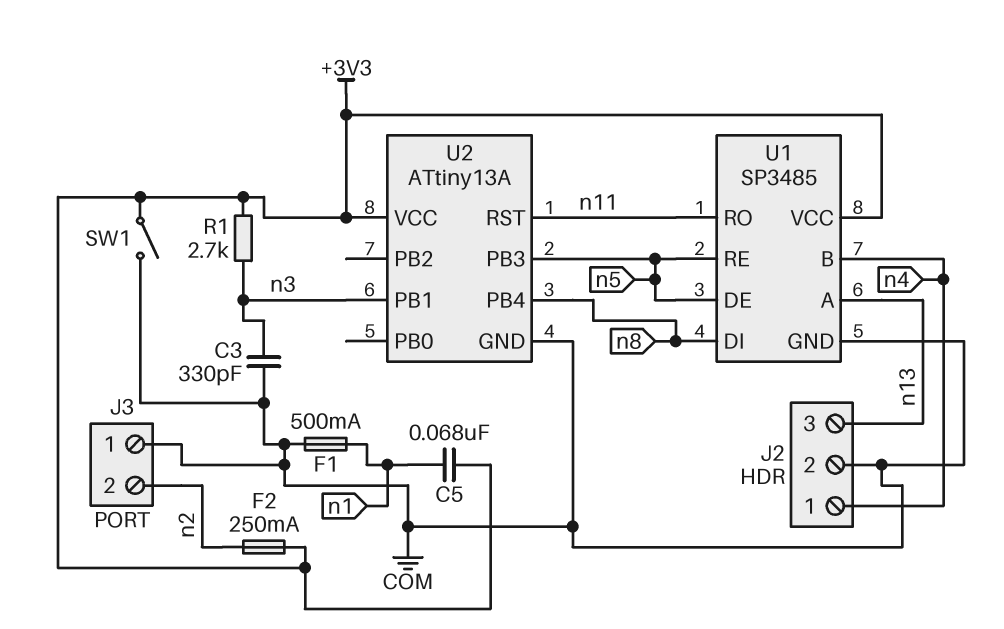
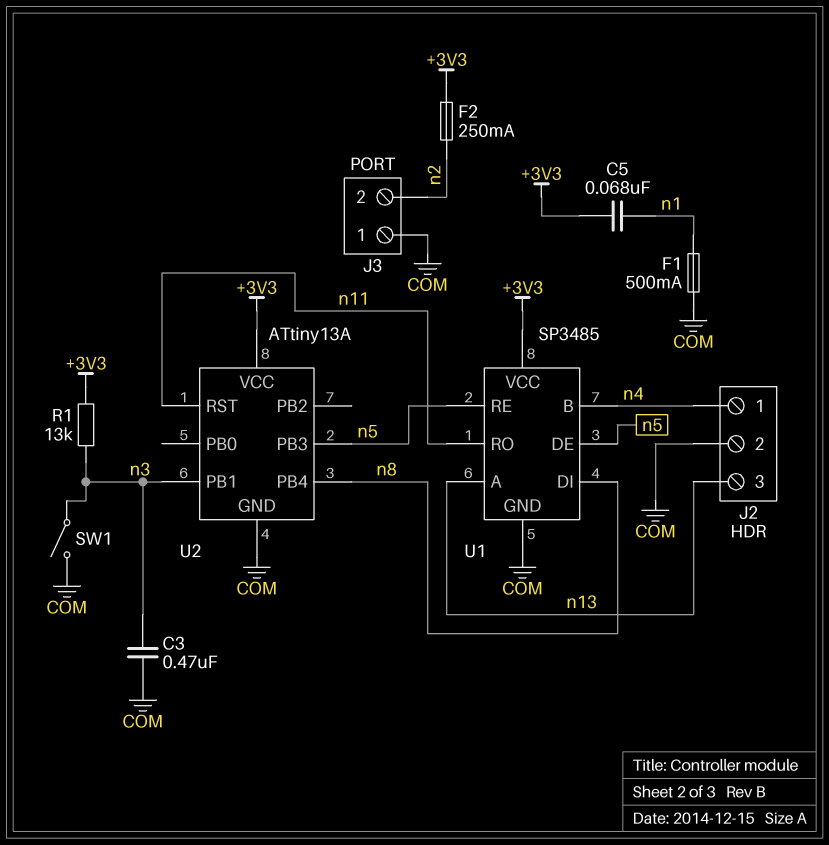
C3: 330pF (COM, n3) -> 470nF (COM, n3)
R1: 2.7k (+3V3, n3) -> 13k (+3V3, n3)
SW1: switch (+3V3, COM) -> switch (COM, n3)

